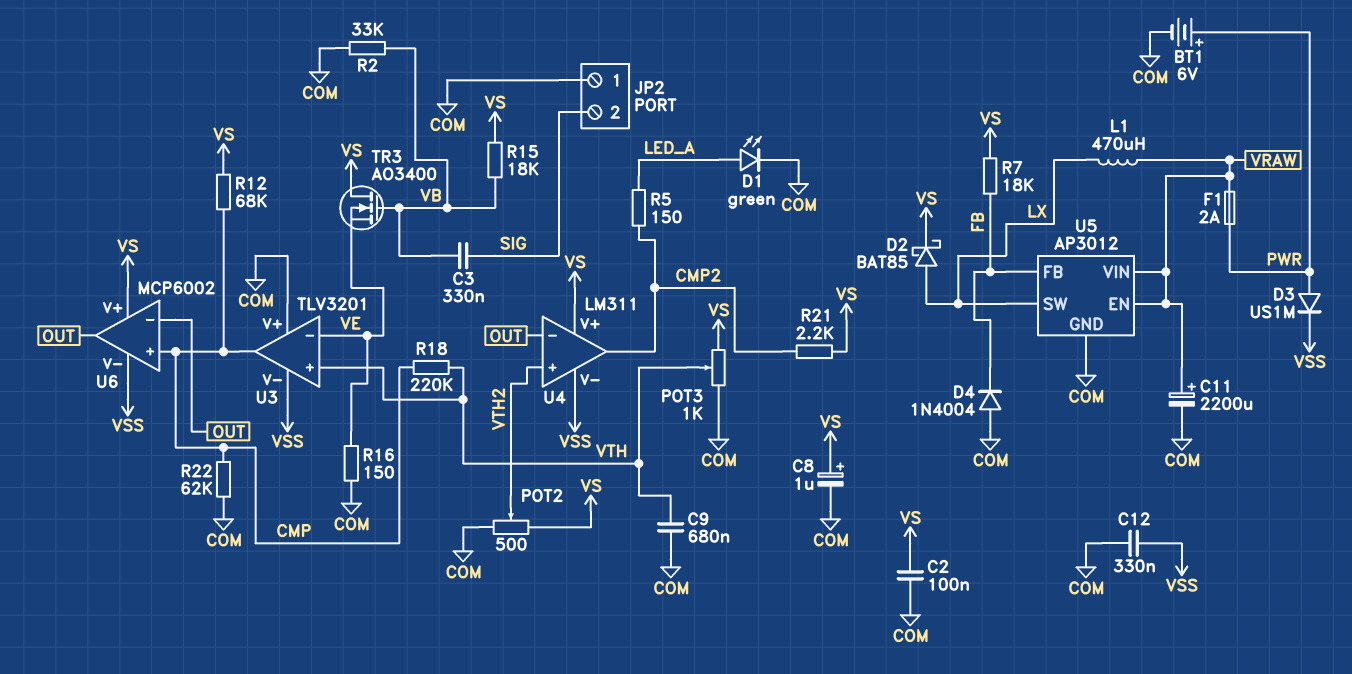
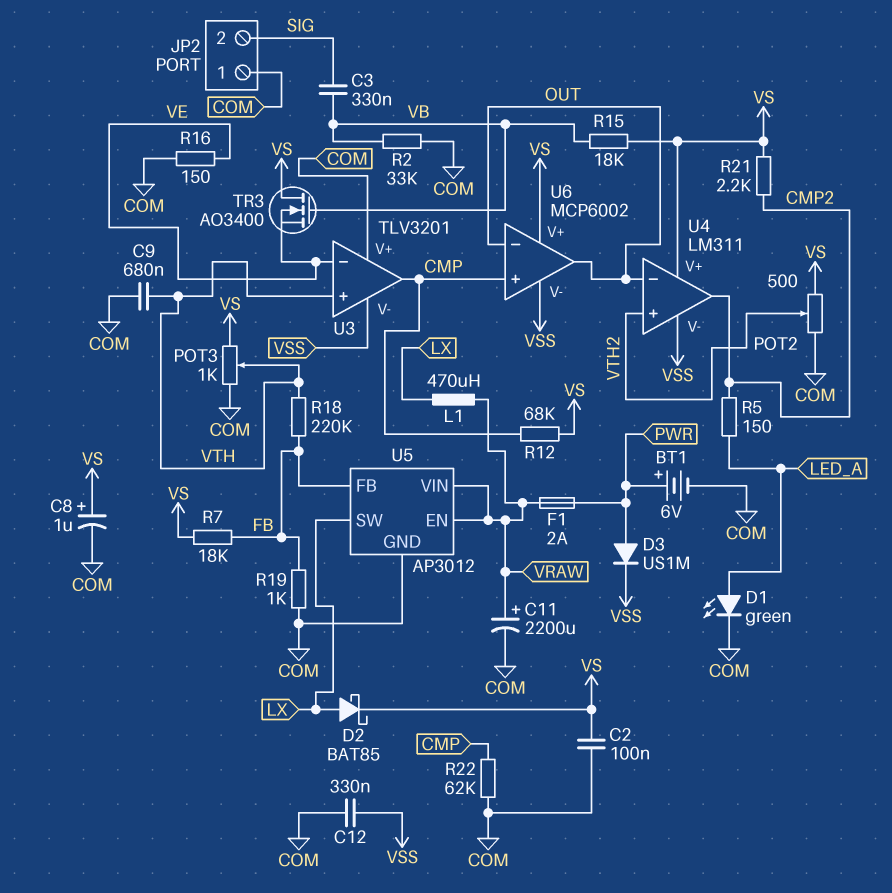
D4: diode 1N4004 (A COM, K FB) -> none
R18: 220k (CMP, VTH) -> 220k (FB, VTH)
R19: none -> 1k (COM, FB)

